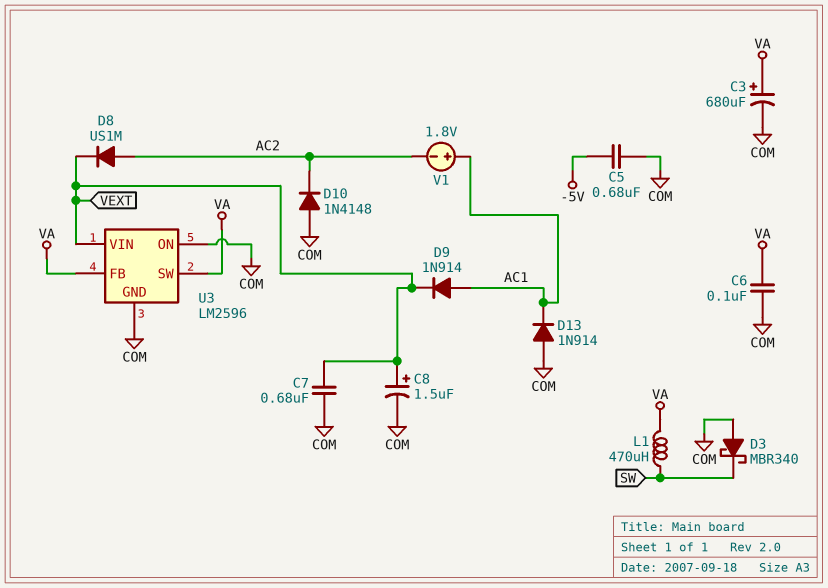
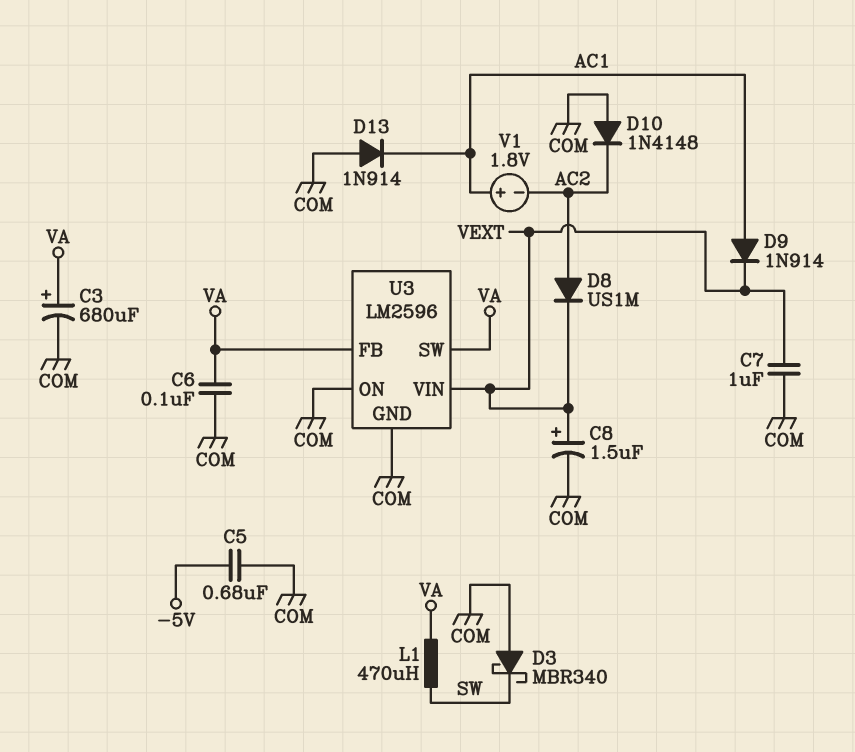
C7: 680nF (COM, VEXT) -> 1uF (COM, VEXT)

